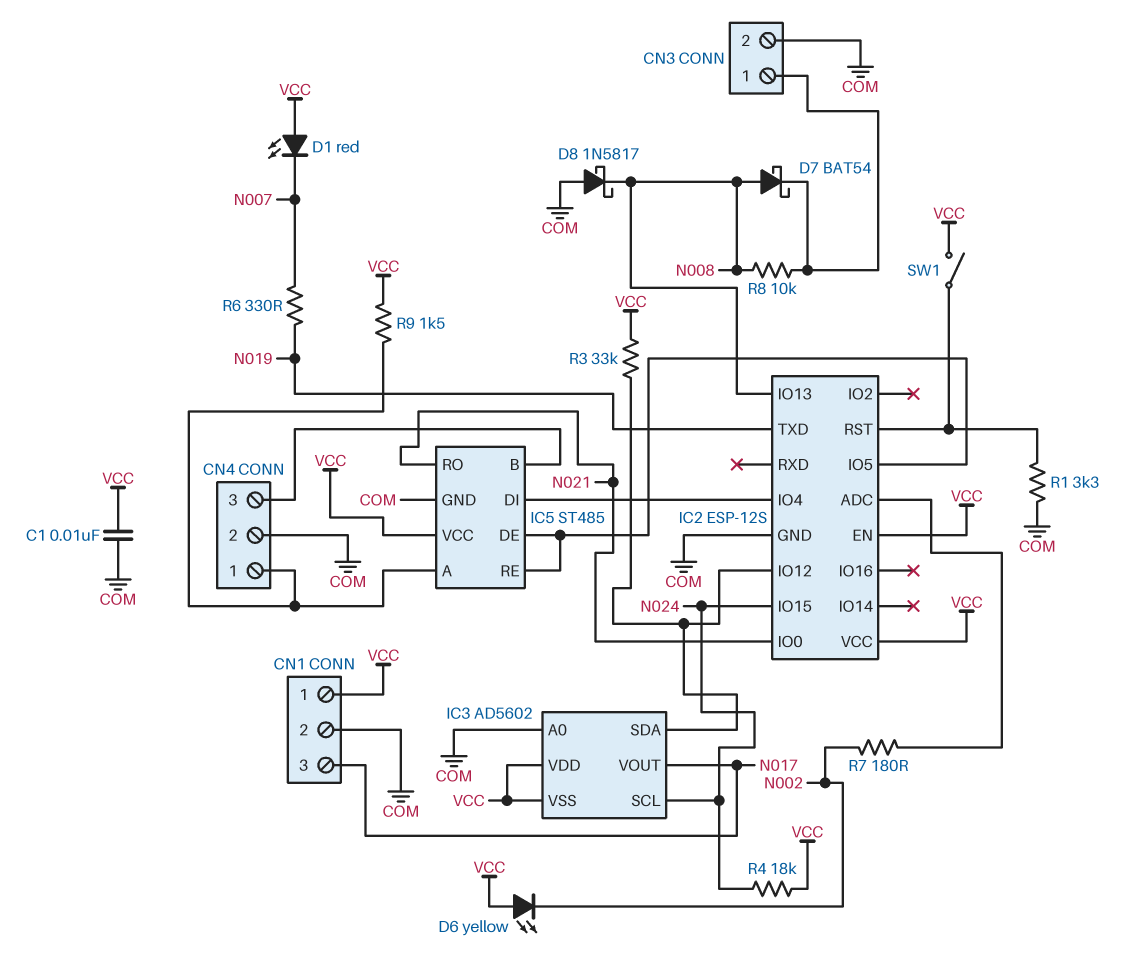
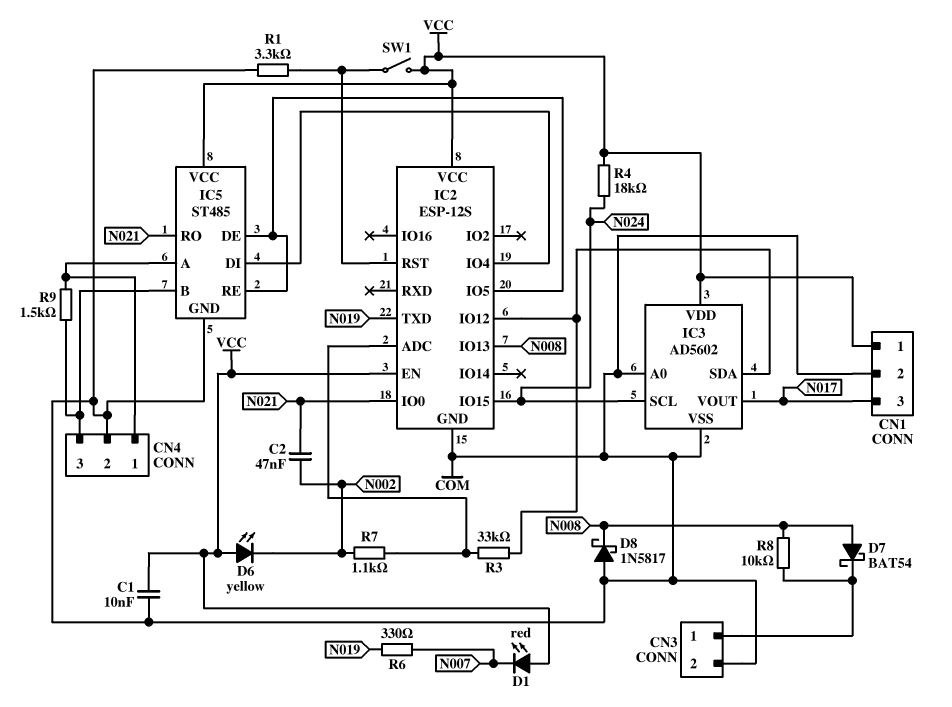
C2: none -> 47nF (N002, N021)
IC3 pin VSS: VCC -> COM
R3: 33k (IC2/IO12, VCC) -> 33k (IC2/ADC, IC2/IO12)
R7: 180 (IC2/ADC, N002) -> 1.1k (IC2/ADC, N002)
R9: 1.5k (CN4/1, VCC) -> 1.5k (CN4/1, CN4/3)

